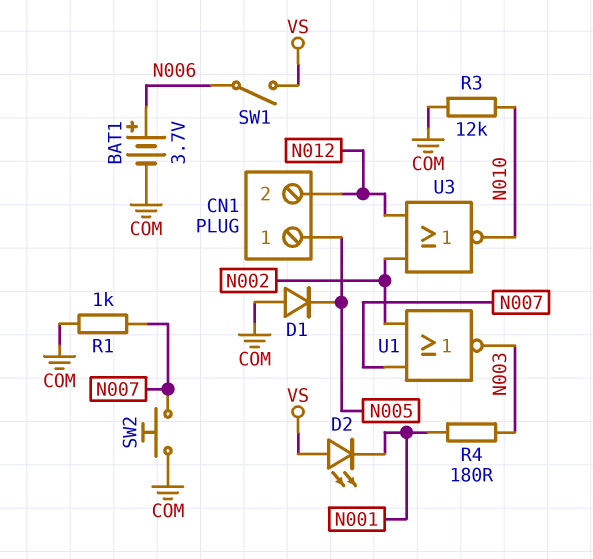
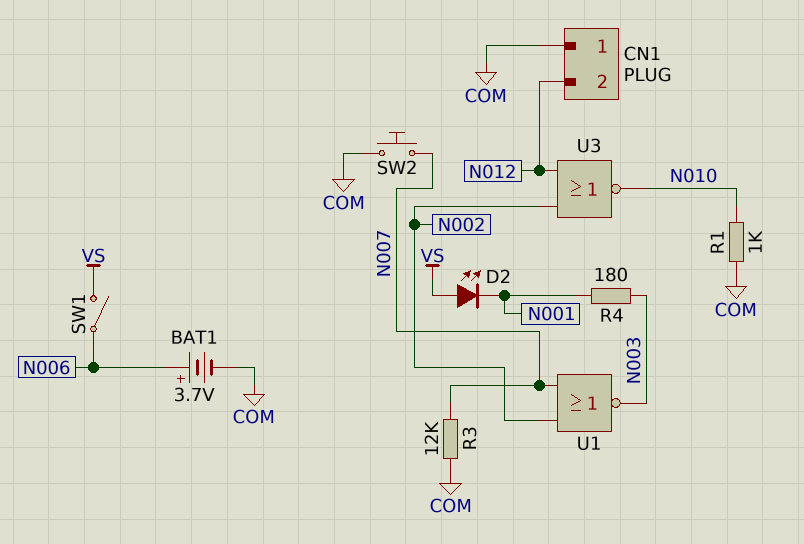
CN1 pin 1: N005 -> COM
D1: diode (A COM, K N005) -> none
R1: 1k (COM, N007) -> 1k (COM, N010)
R3: 12k (COM, N010) -> 12k (COM, N007)

